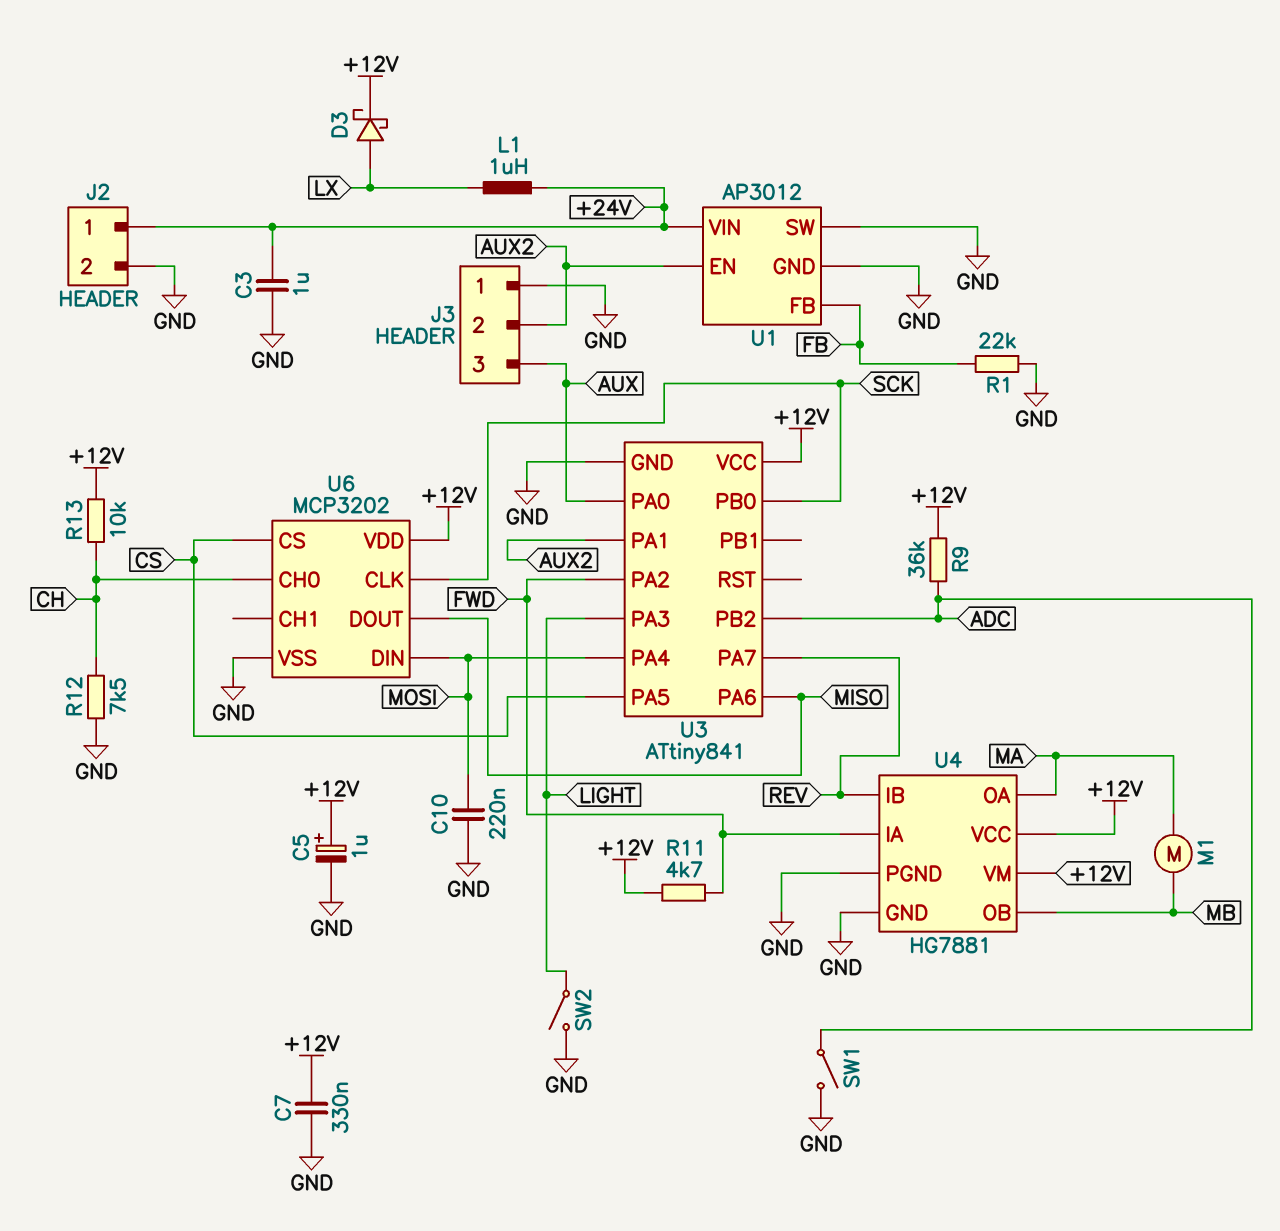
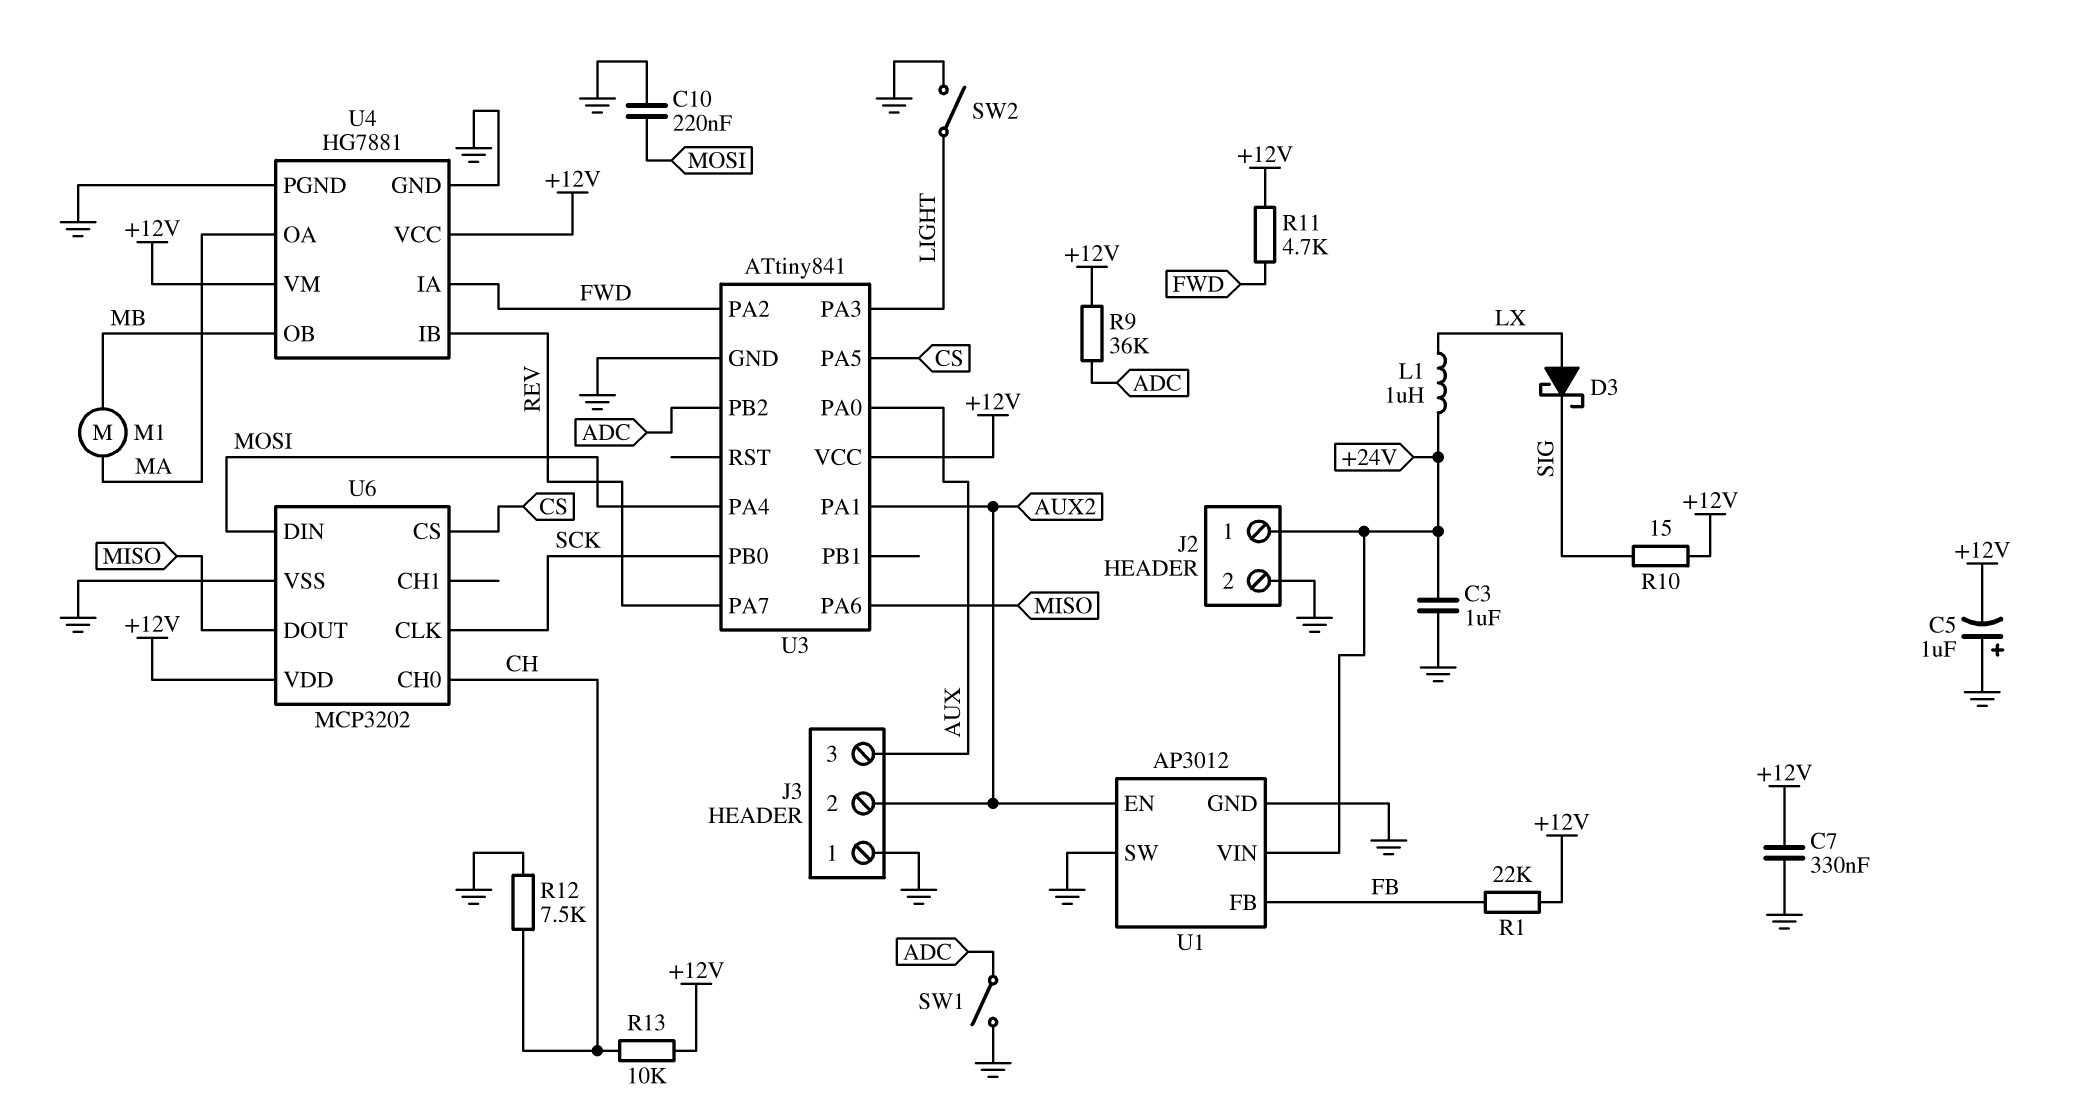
C5: 1uF (plus +12V, minus GND) -> 1uF (plus GND, minus +12V)
D3: schottky (A LX, K +12V) -> schottky (A LX, K SIG)
R1: 22k (FB, GND) -> 22k (+12V, FB)
R10: none -> 15 (+12V, SIG)

